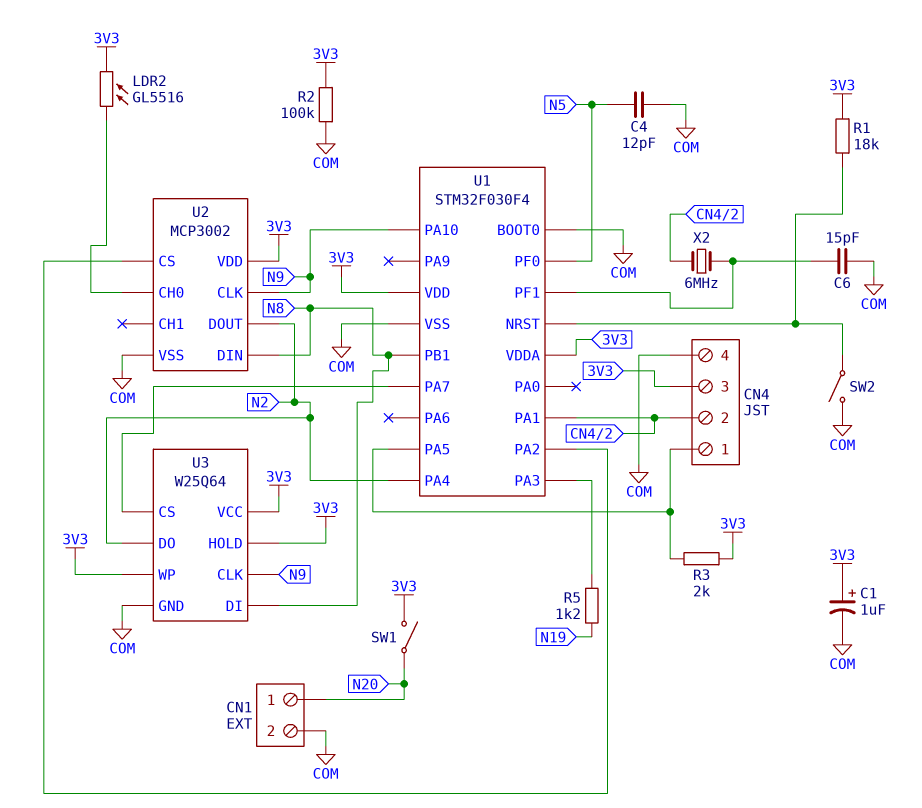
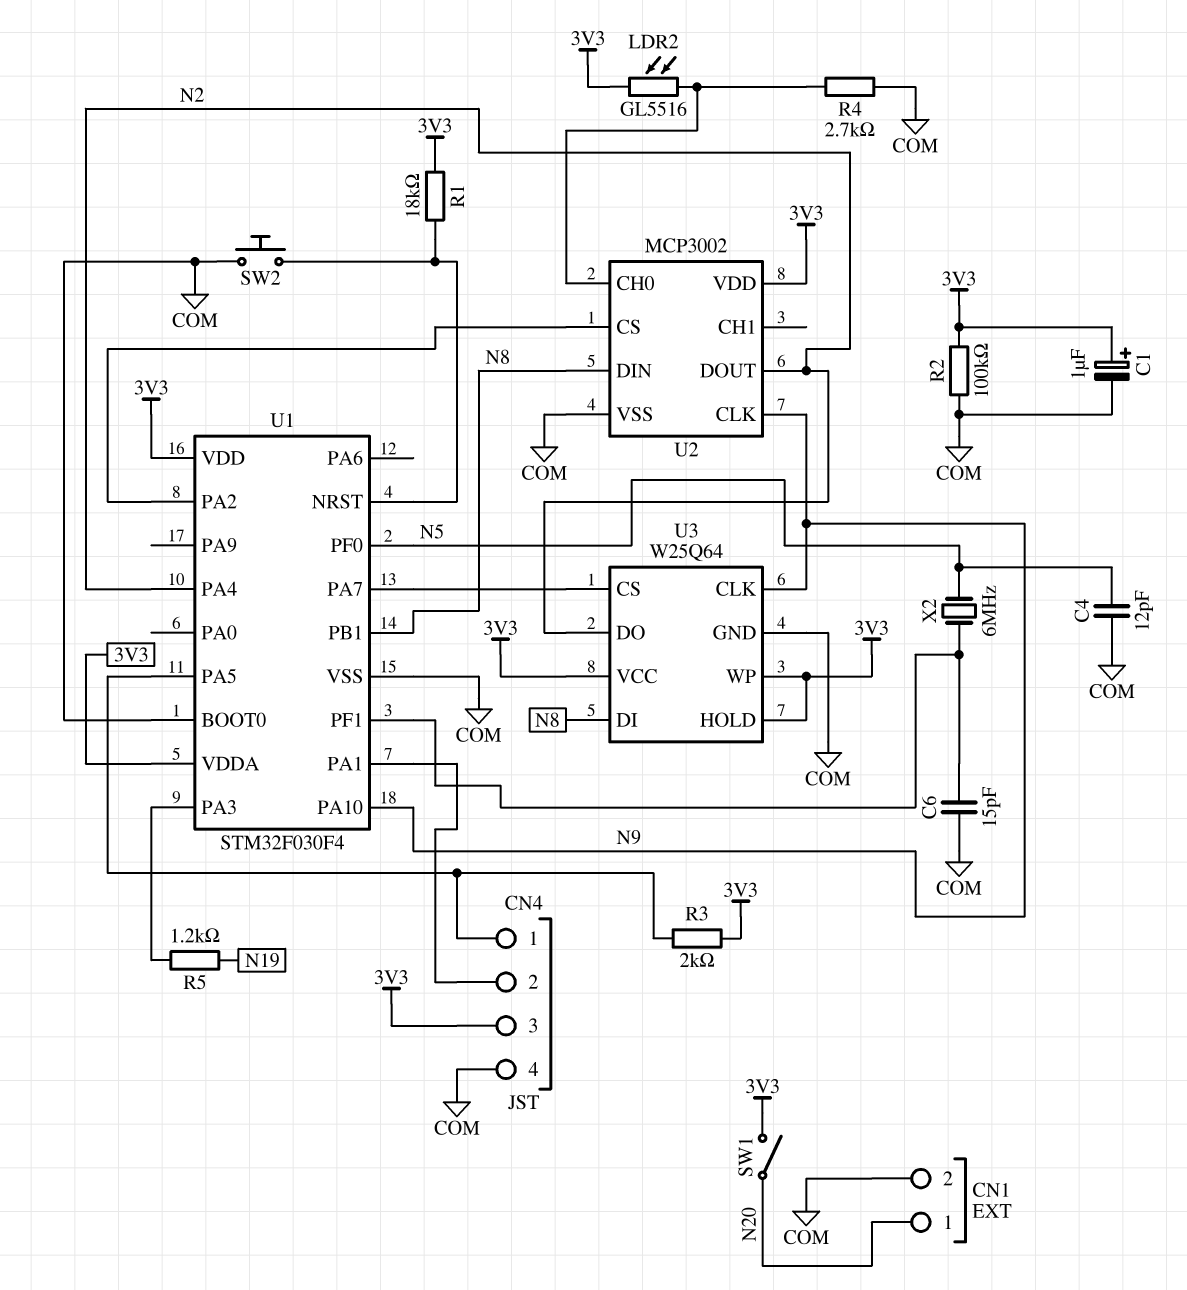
R4: none -> 2.7k (COM, U2/CH0)
SW2: switch (COM, U1/NRST) -> button (COM, U1/NRST)
X2: 6MHz (CN4/2, U1/PF1) -> 6MHz (N5, U1/PF1)

